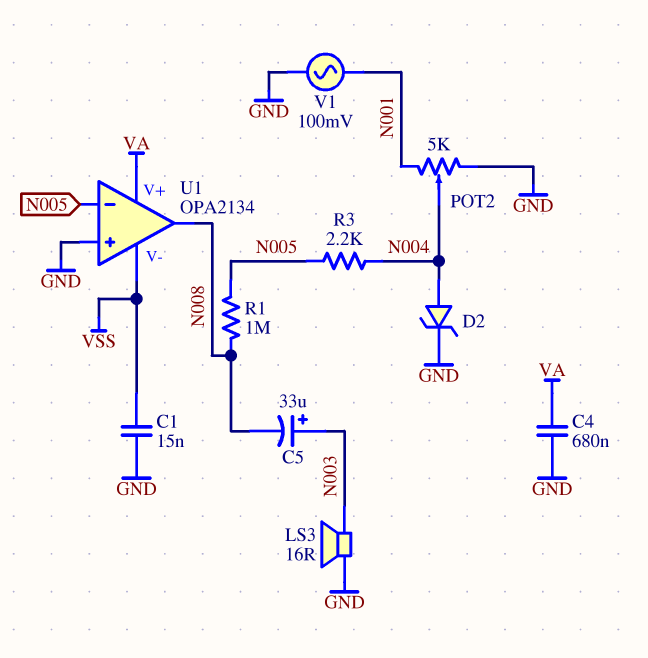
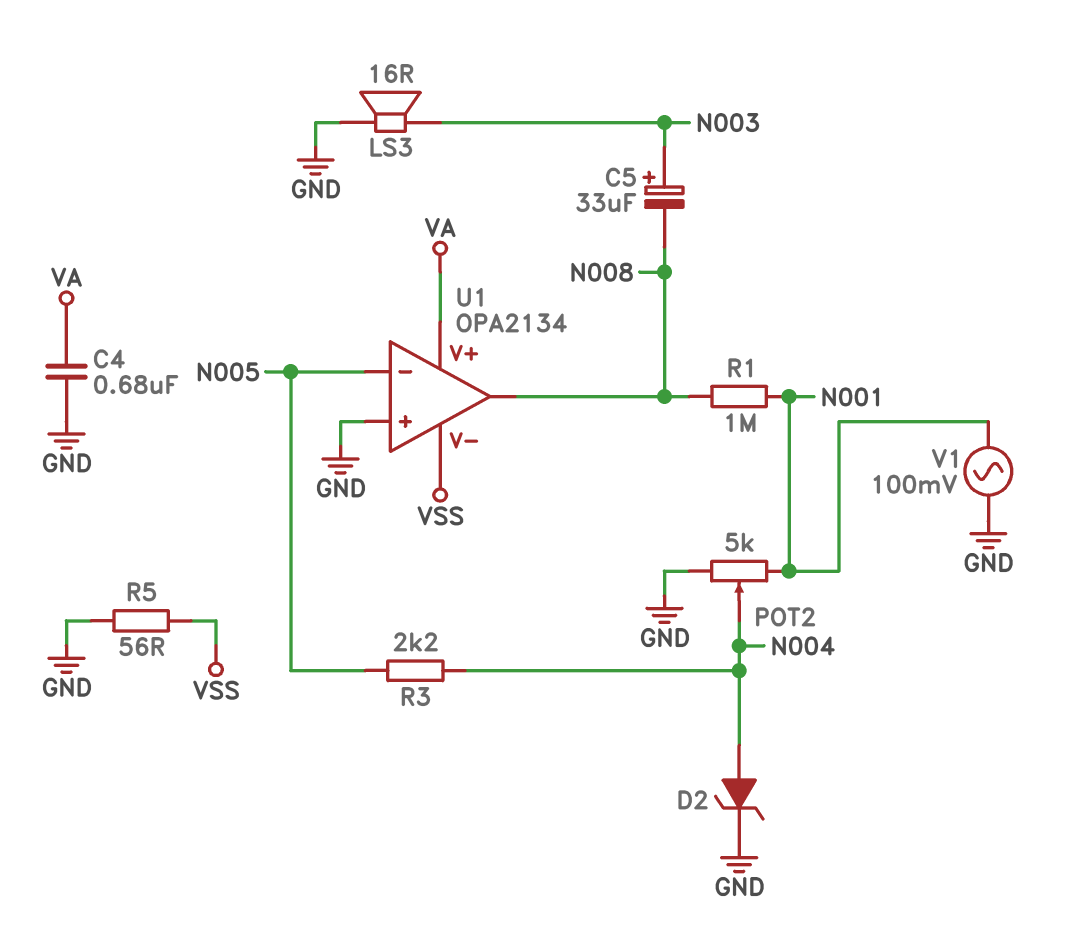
C1: 15nF (GND, VSS) -> none
R1: 1M (N005, N008) -> 1M (N001, N008)
R5: none -> 56 (GND, VSS)

